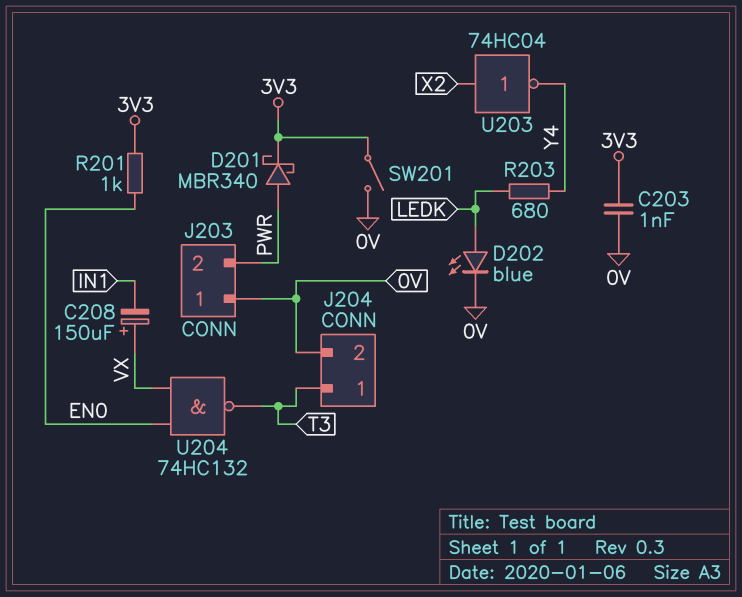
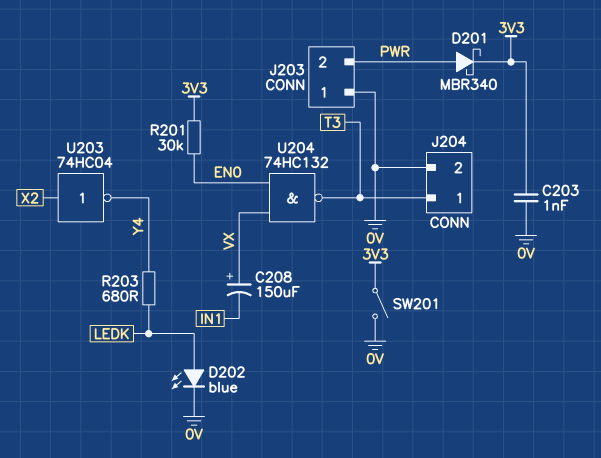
R201: 1k (3V3, EN0) -> 30k (3V3, EN0)

